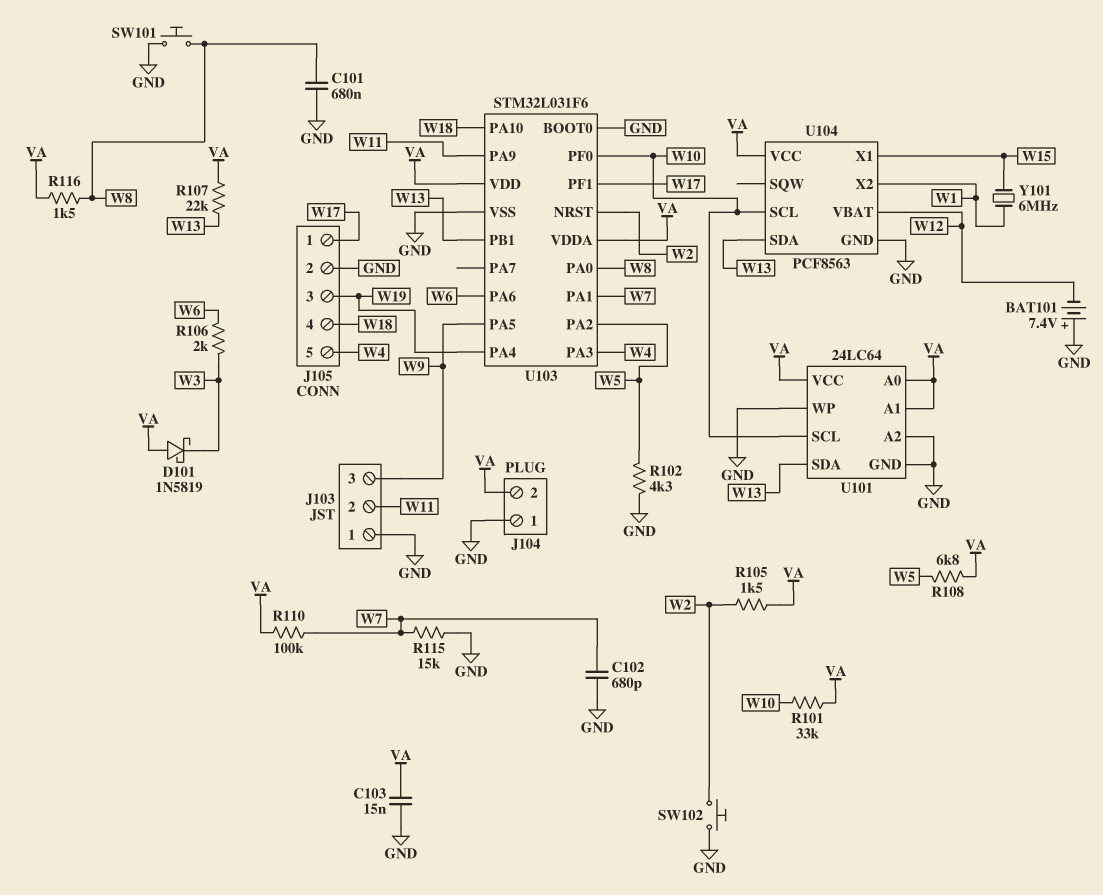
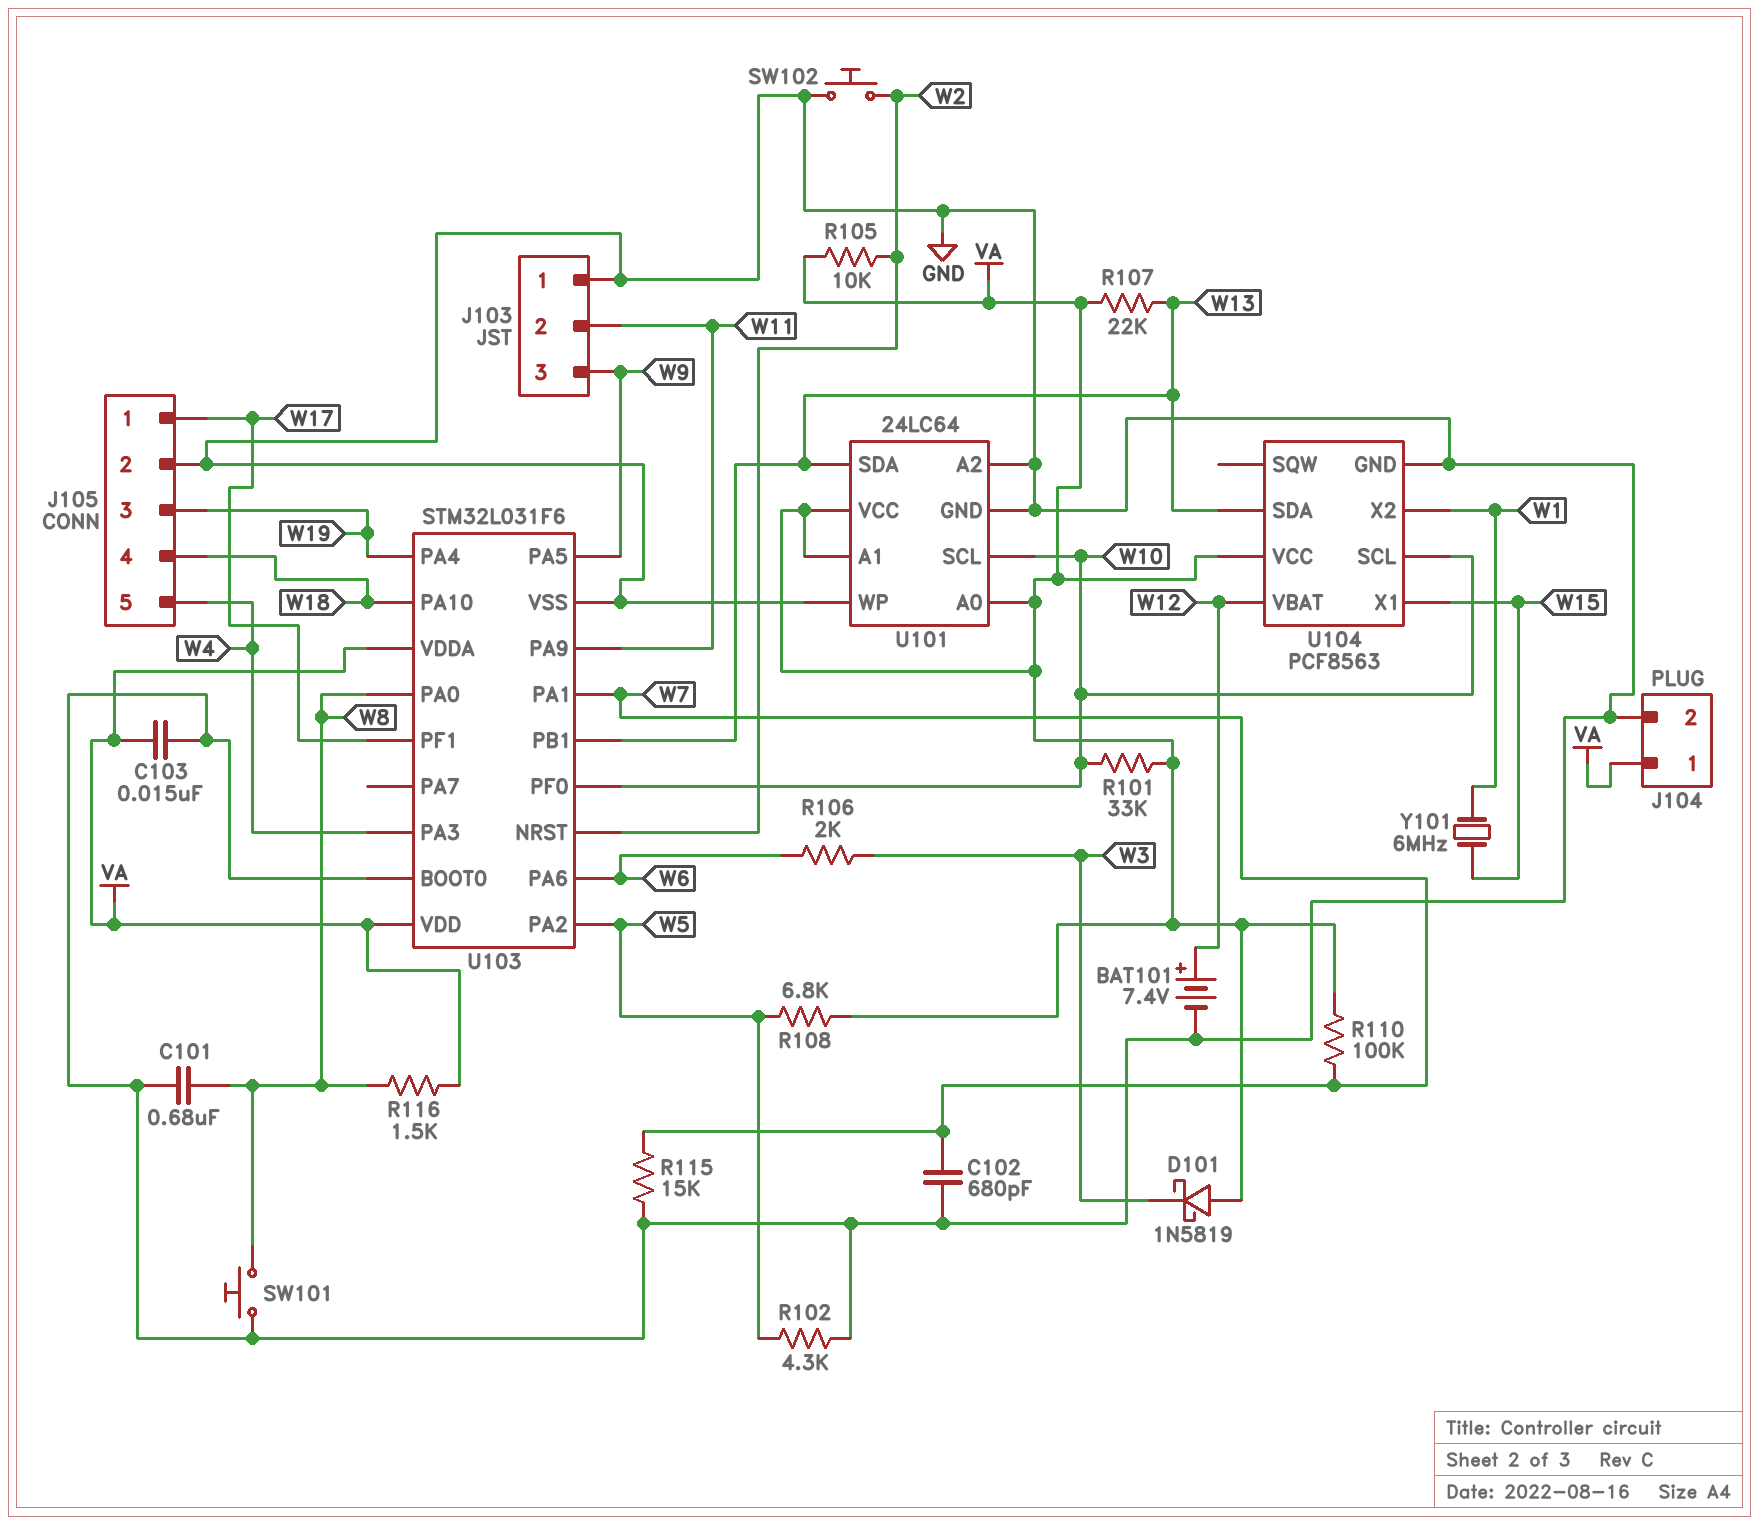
BAT101: 7.4V (plus GND, minus W12) -> 7.4V (plus W12, minus GND)
J104 pin 1: GND -> VA
J104 pin 2: VA -> GND
R105: 1.5k (VA, W2) -> 10k (VA, W2)

